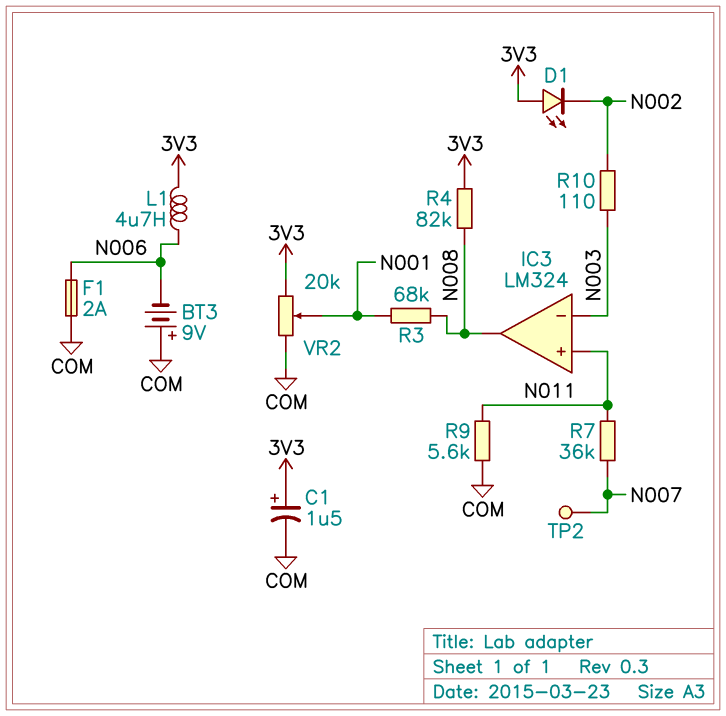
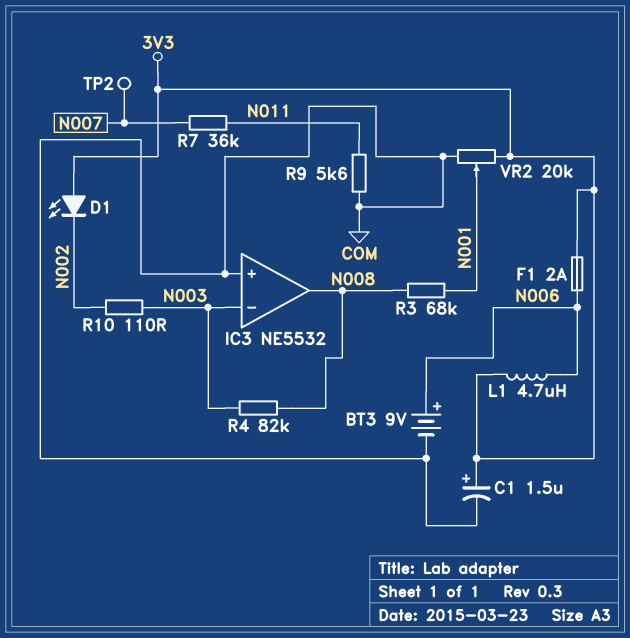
BT3: 9V (plus COM, minus N006) -> 9V (plus N006, minus COM)
F1: 2A (COM, N006) -> 2A (3V3, N006)
IC3: LM324 -> NE5532
IC3 pin in+: N011 -> COM
R4: 82k (3V3, N008) -> 82k (N003, N008)

